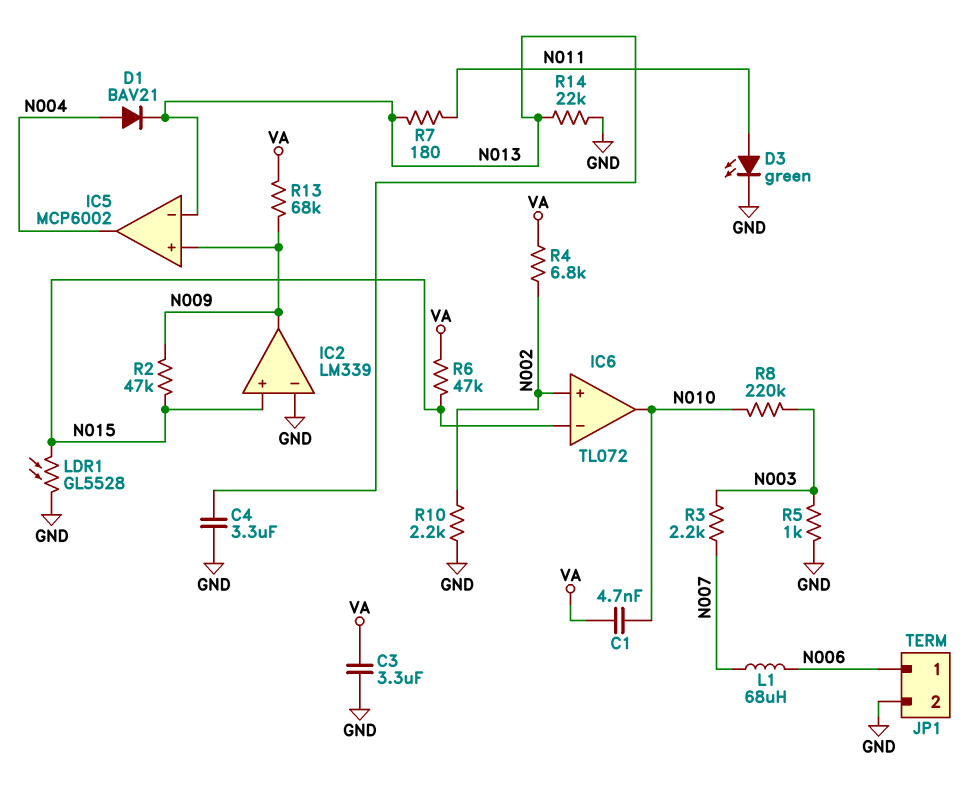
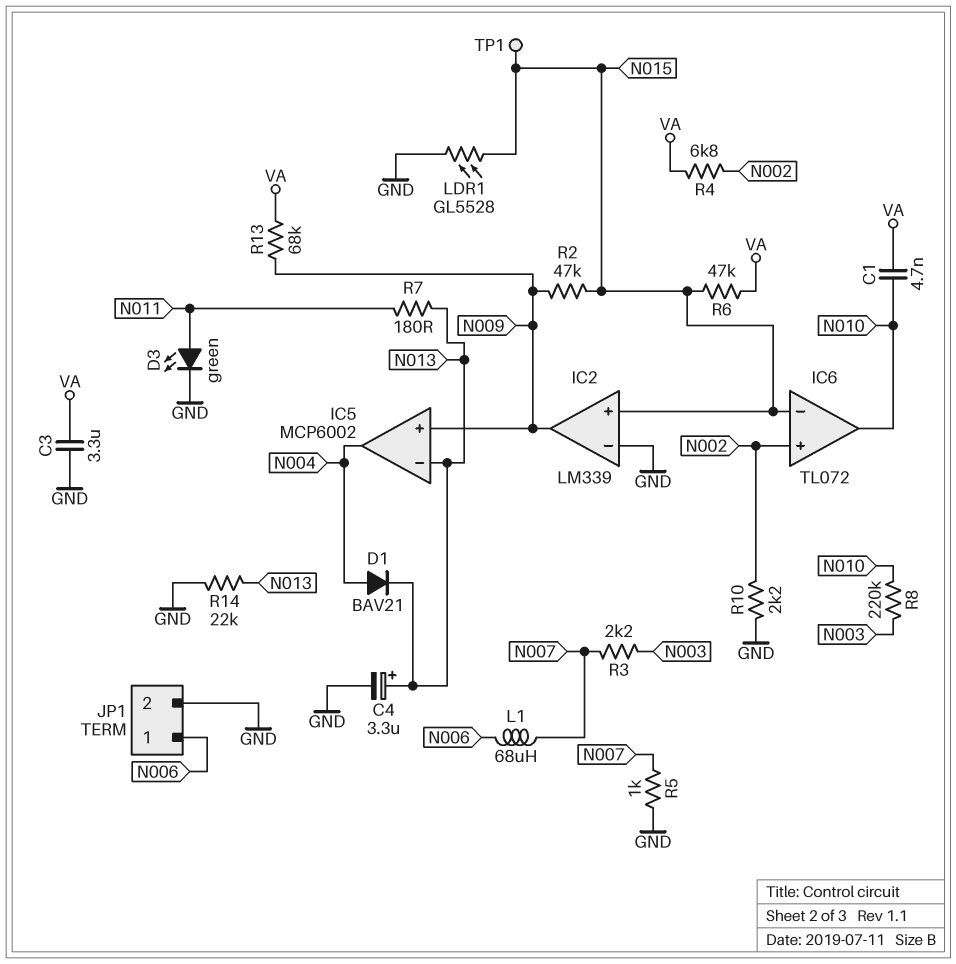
C4: 3.3uF (GND, N013) -> 3.3uF (plus N013, minus GND)
R5: 1k (GND, N003) -> 1k (GND, N007)
TP1: none -> test point (N015)

